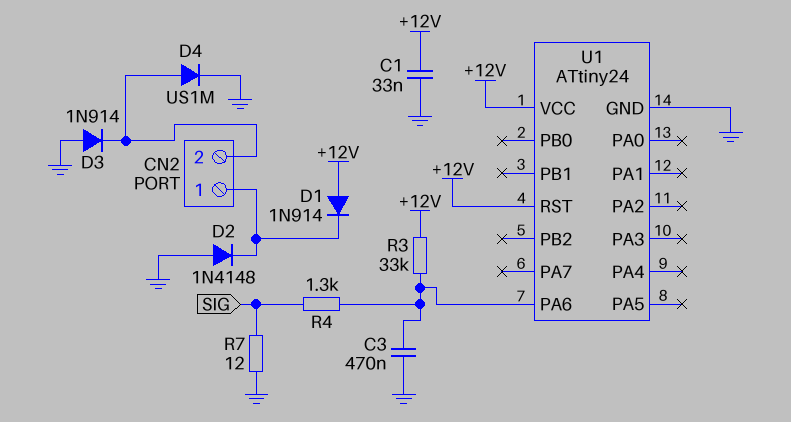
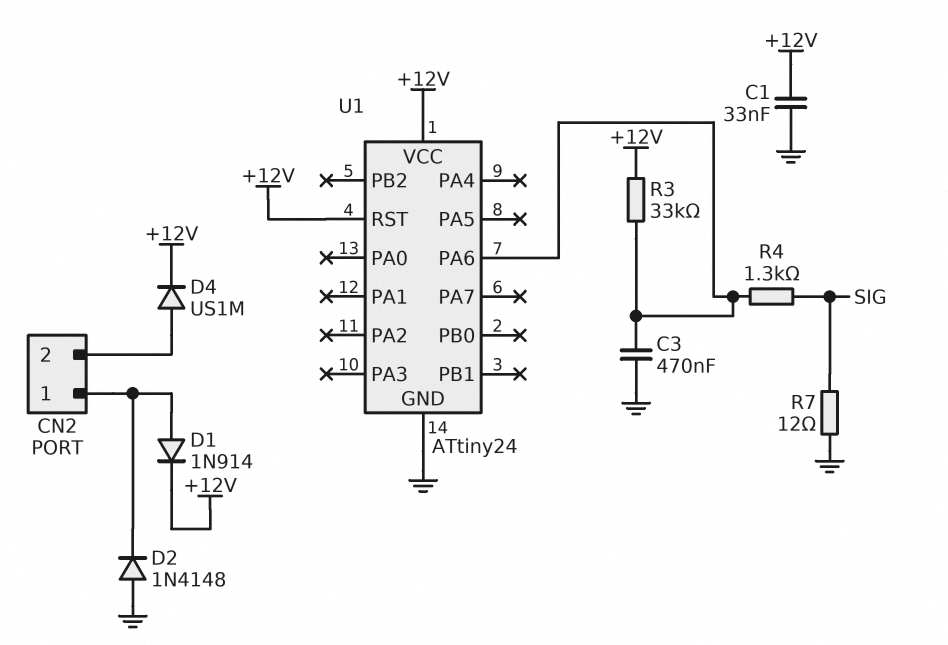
D1: diode 1N914 (A +12V, K CN2/1) -> diode 1N914 (A CN2/1, K +12V)
D3: diode 1N914 (A GND, K CN2/2) -> none
D4: diode US1M (A CN2/2, K GND) -> diode US1M (A CN2/2, K +12V)

